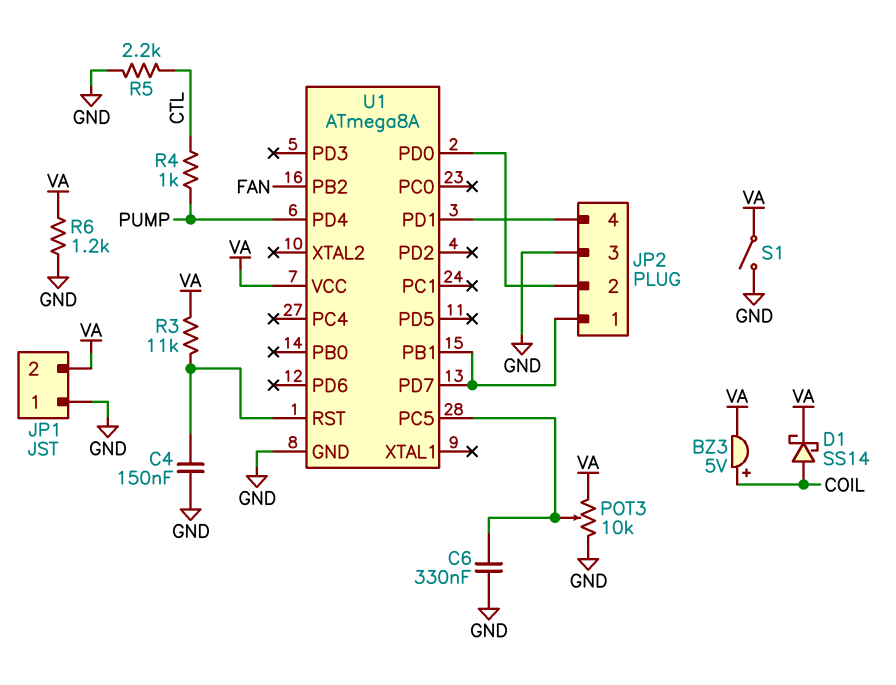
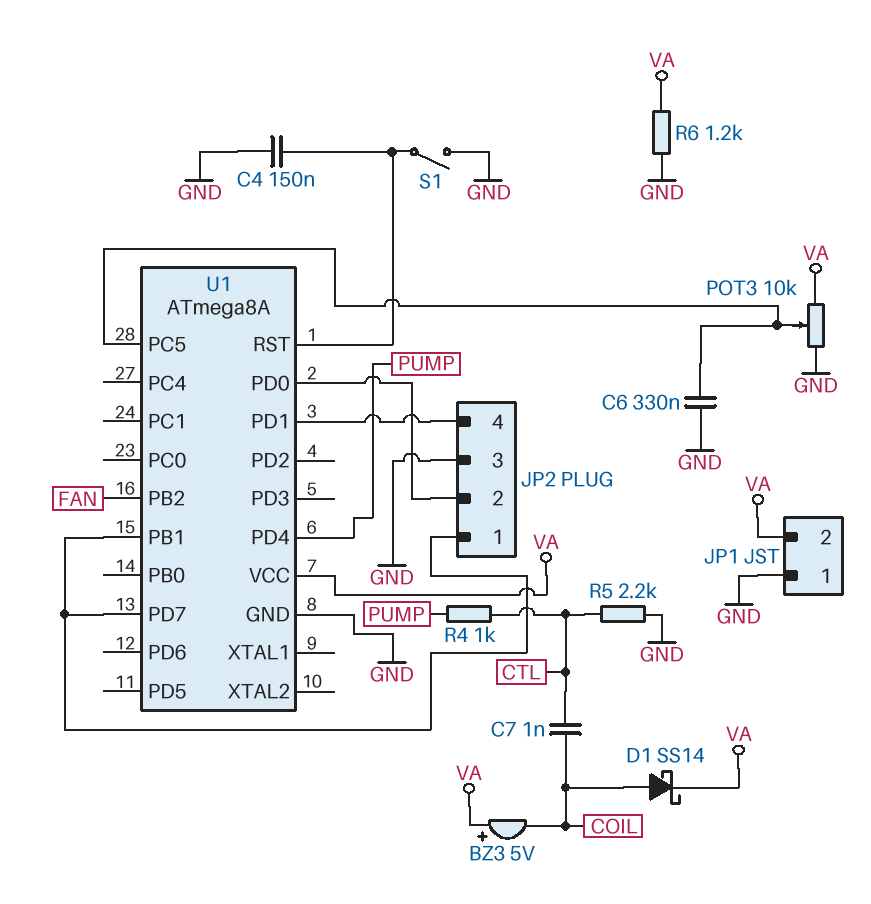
BZ3: buzzer 5V (plus COIL, minus VA) -> buzzer 5V (plus VA, minus COIL)
C7: none -> 1nF (COIL, CTL)
R3: 11k (U1/RST, VA) -> none
S1: switch (GND, VA) -> switch (GND, U1/RST)

